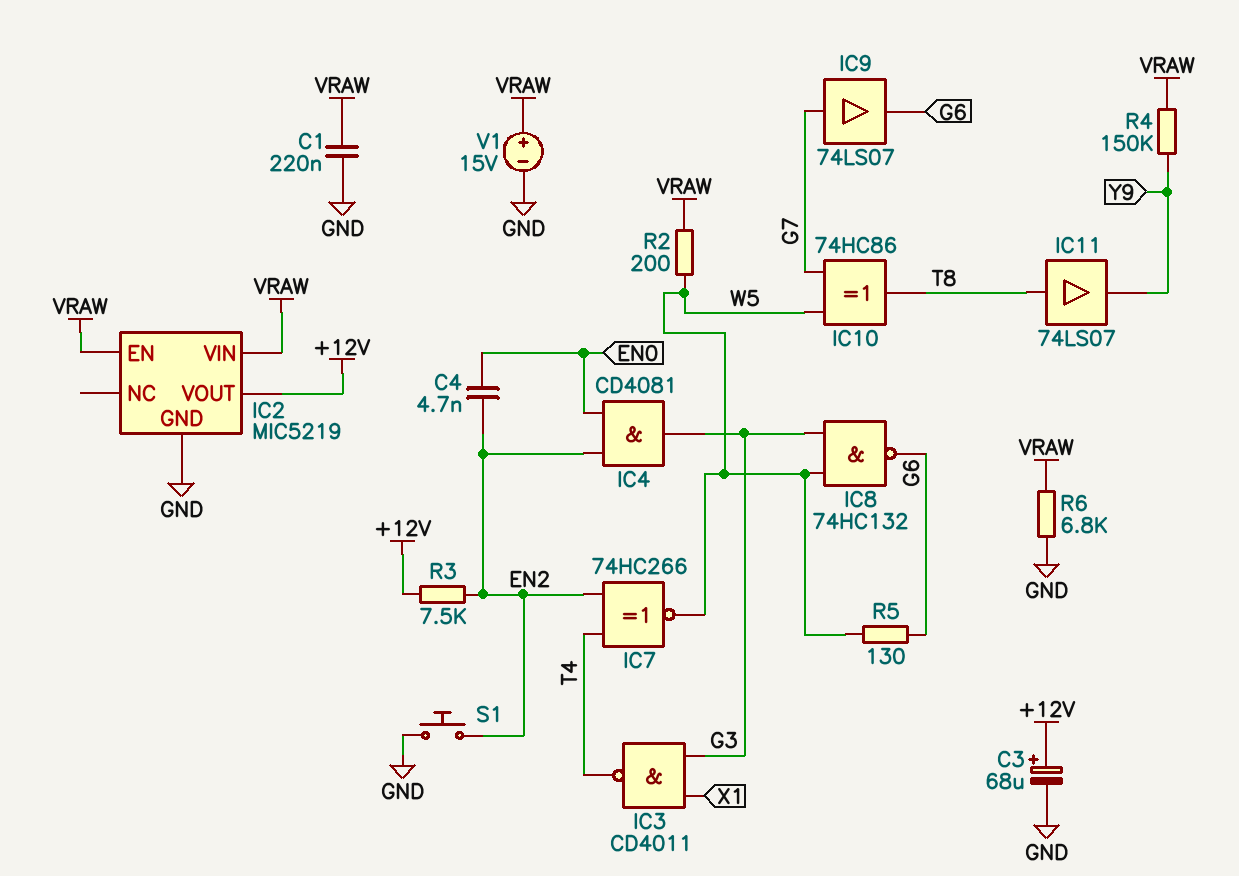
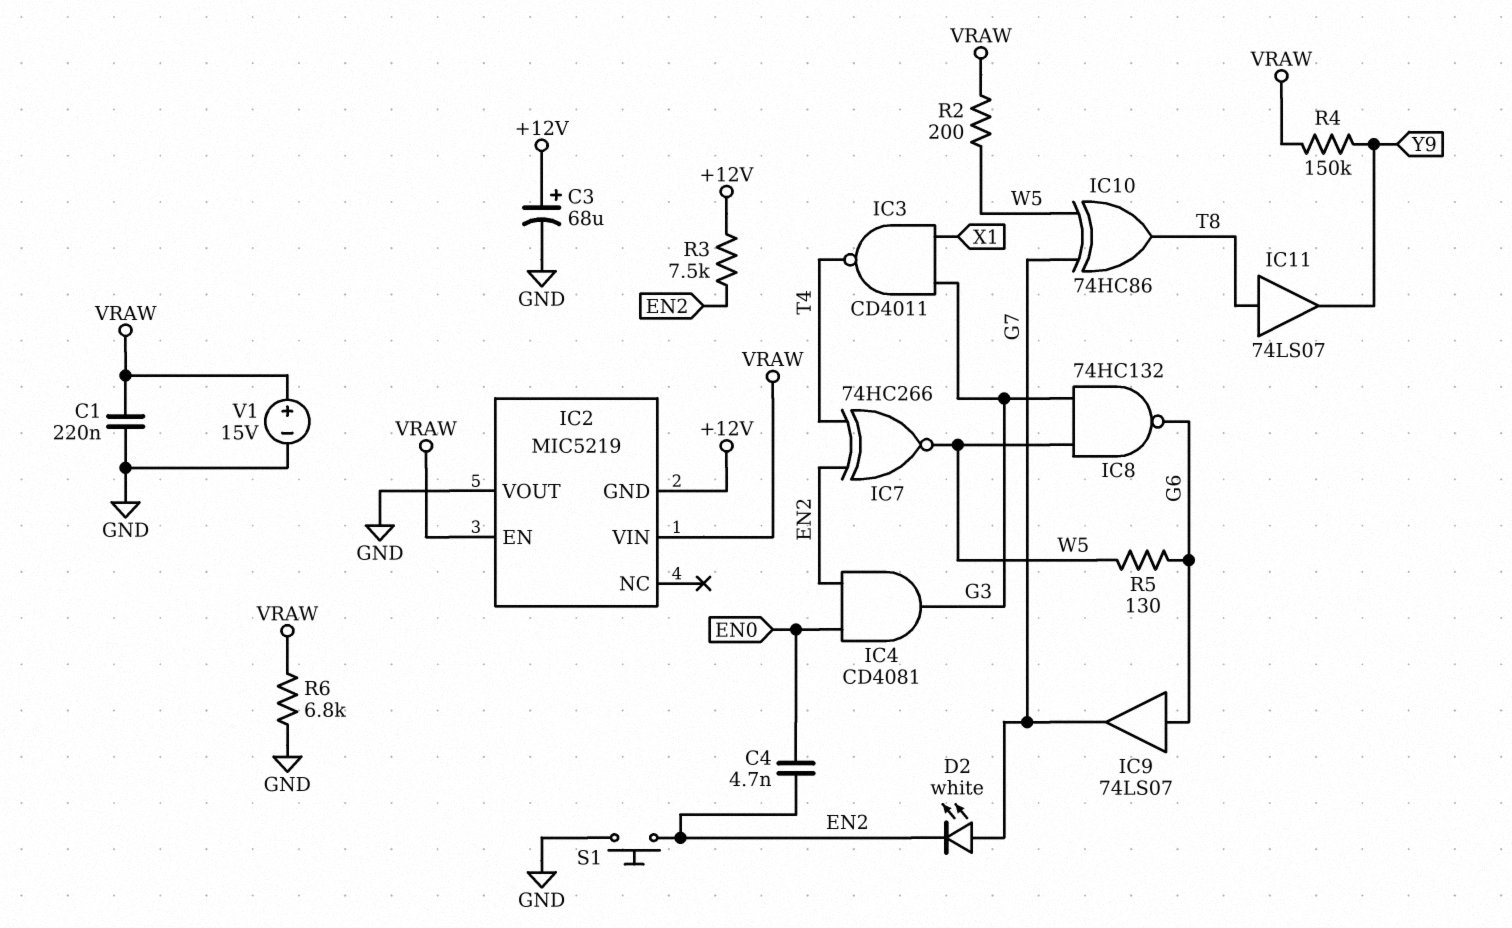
D2: none -> LED white (A G7, K EN2)
IC2 pin GND: GND -> +12V
IC2 pin VOUT: +12V -> GND
IC9: buffer 74LS07 (in G7, out G6) -> buffer 74LS07 (in G6, out G7)

